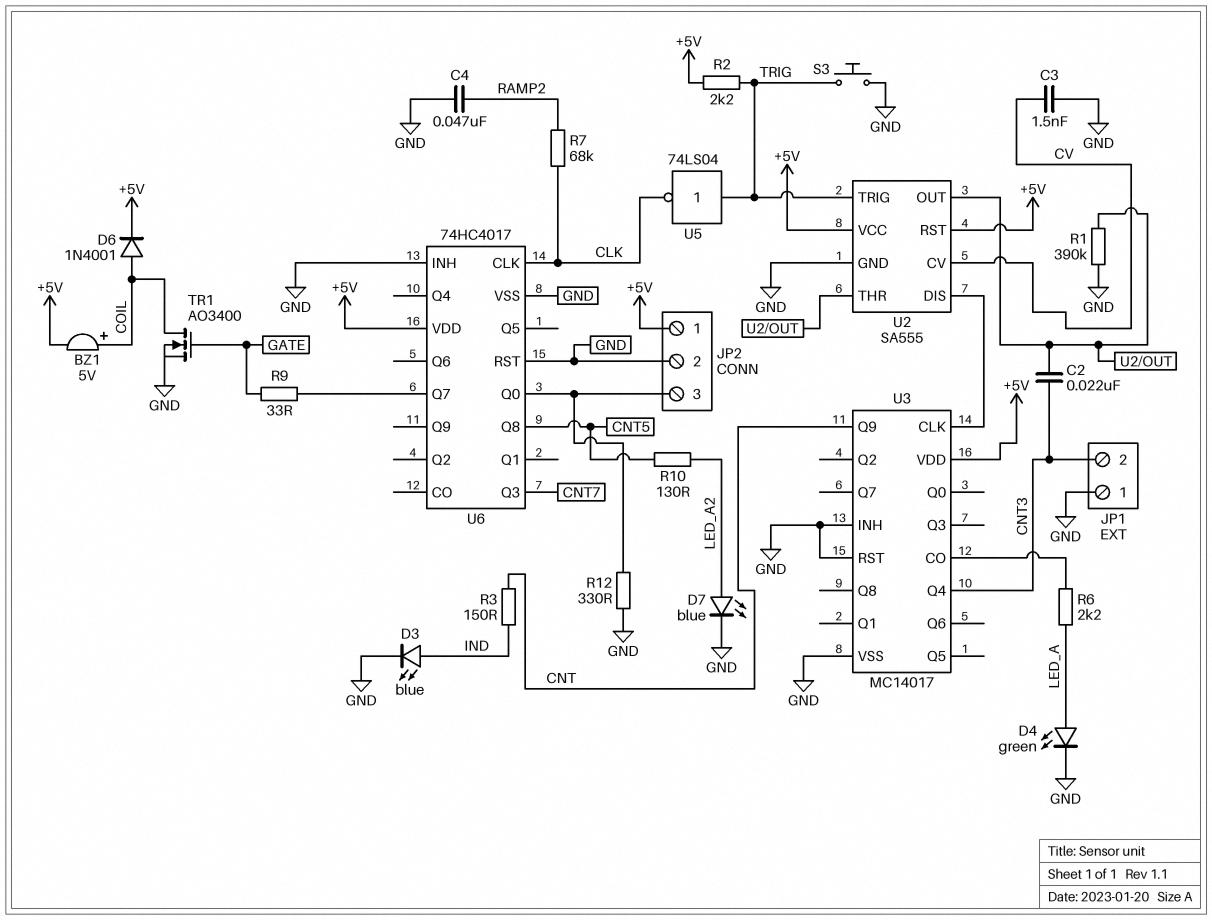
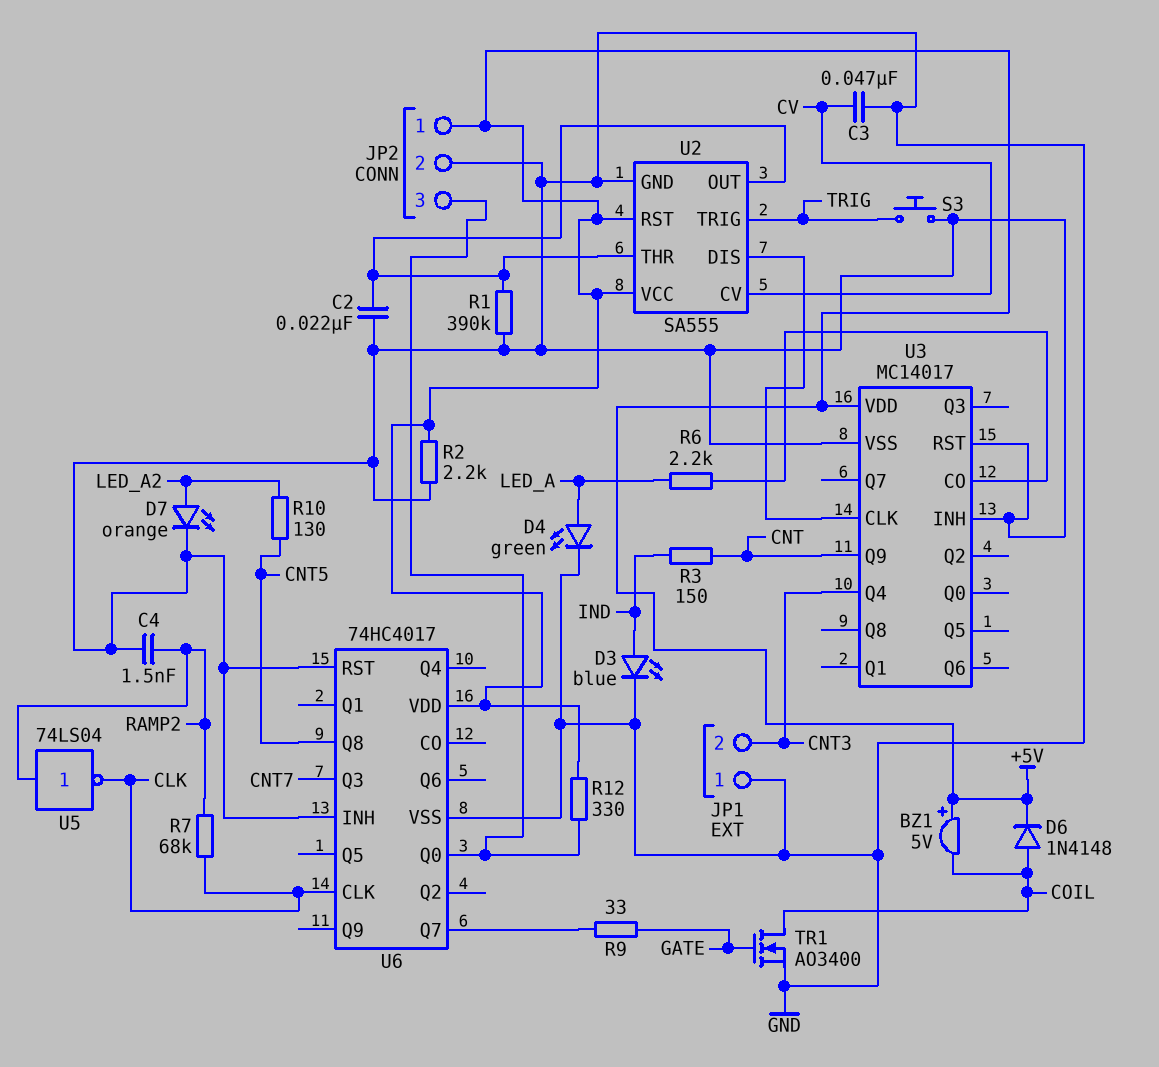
BZ1: buzzer 5V (plus COIL, minus +5V) -> buzzer 5V (plus +5V, minus COIL)
C2: 22nF (CNT3, U2/OUT) -> 22nF (GND, U2/OUT)
C3: 1.5nF (CV, GND) -> 47nF (CV, GND)
C4: 47nF (GND, RAMP2) -> 1.5nF (GND, RAMP2)
D6: diode 1N4001 (A COIL, K +5V) -> diode 1N4148 (A COIL, K +5V)
D7: LED blue (A LED_A2, K GND) -> LED orange (A LED_A2, K GND)
R2: 2.2k (+5V, TRIG) -> 2.2k (+5V, GND)
R12: 330 (GND, JP2/3) -> 330 (+5V, JP2/3)
U5: NOT 74LS04 (in TRIG, out CLK) -> NOT 74LS04 (in RAMP2, out CLK)

